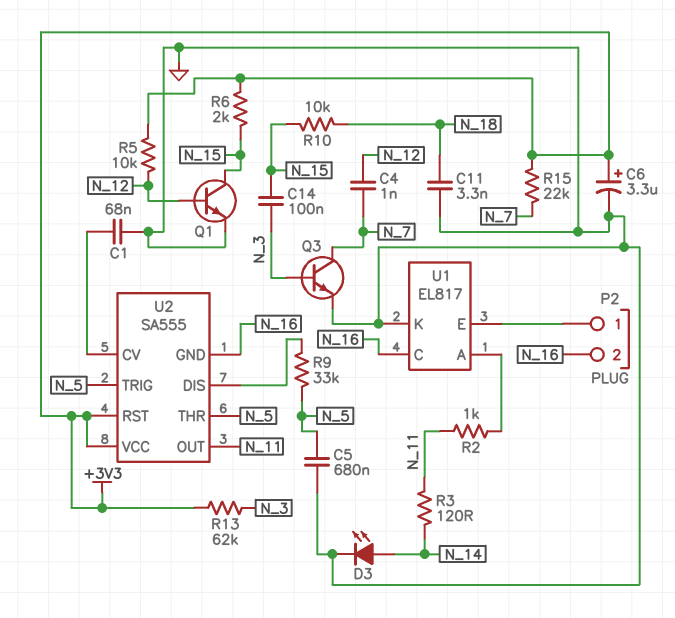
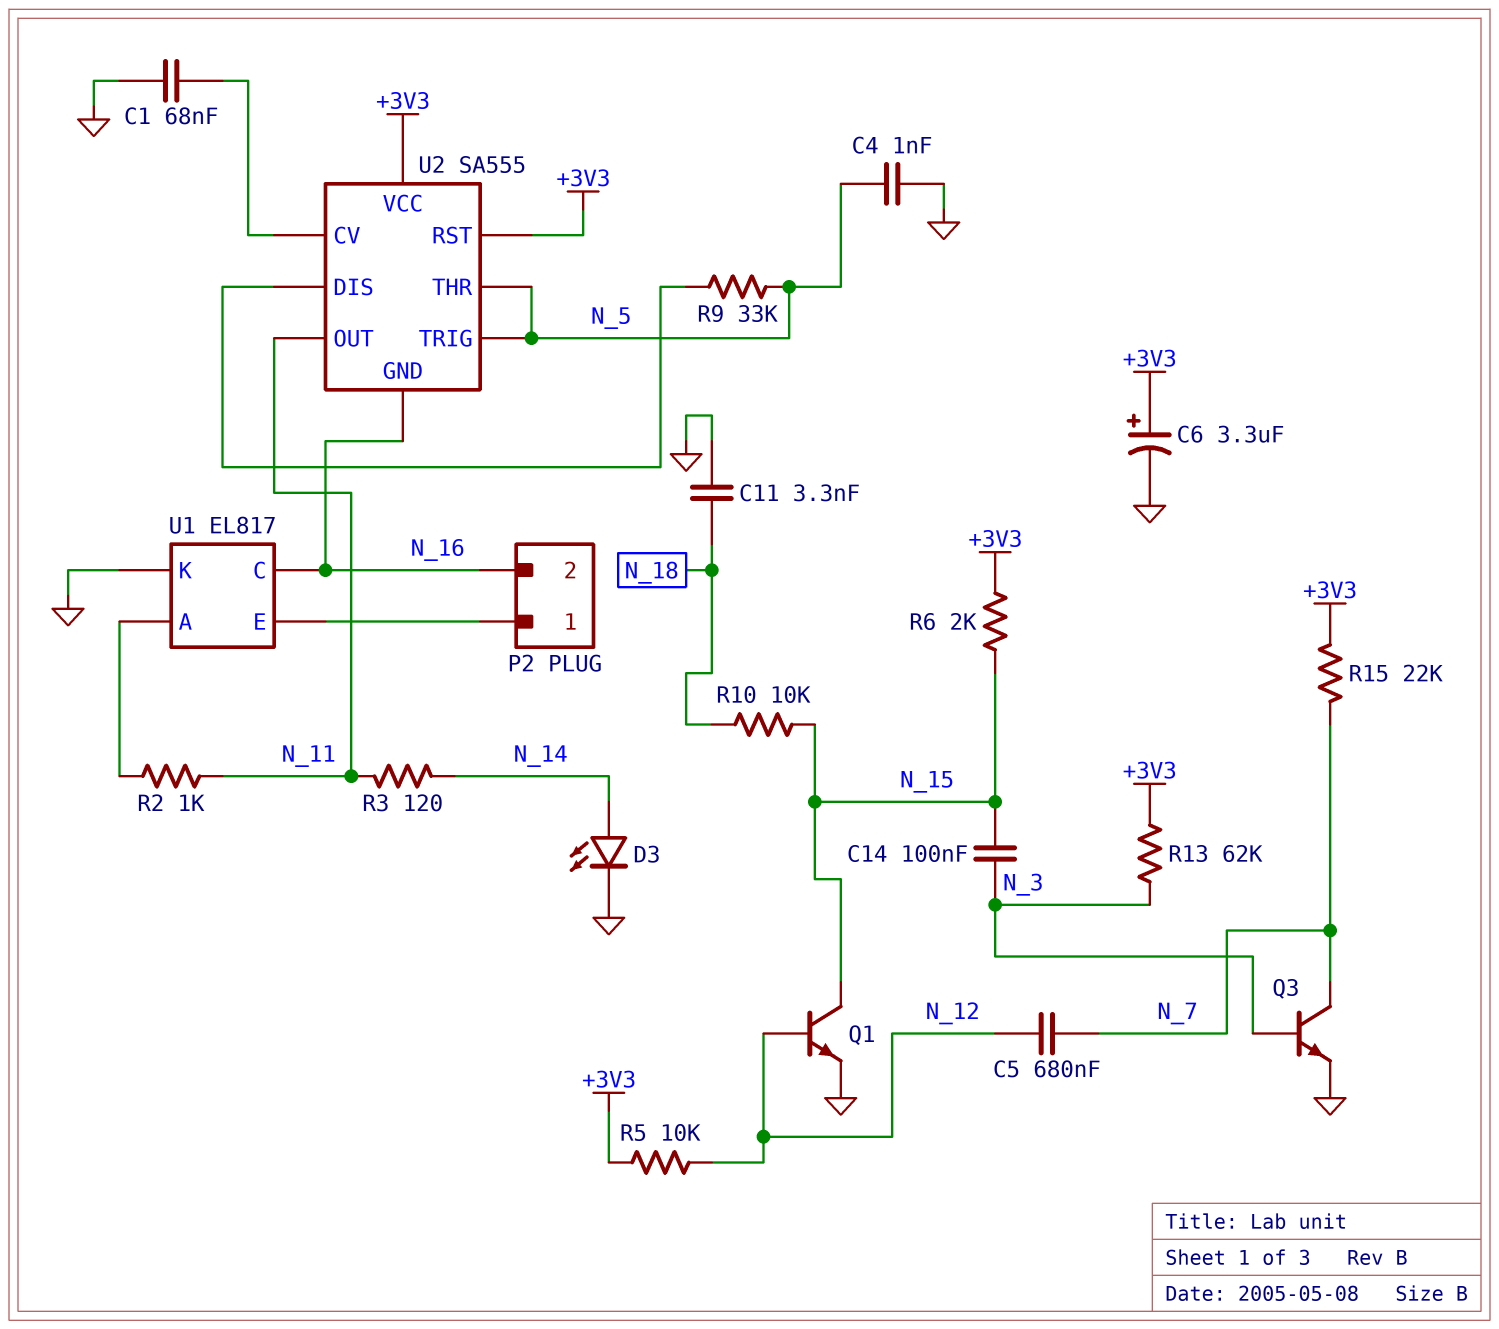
C4: 1nF (N_7, N_12) -> 1nF (GND, N_5)
C5: 680nF (GND, N_5) -> 680nF (N_7, N_12)

